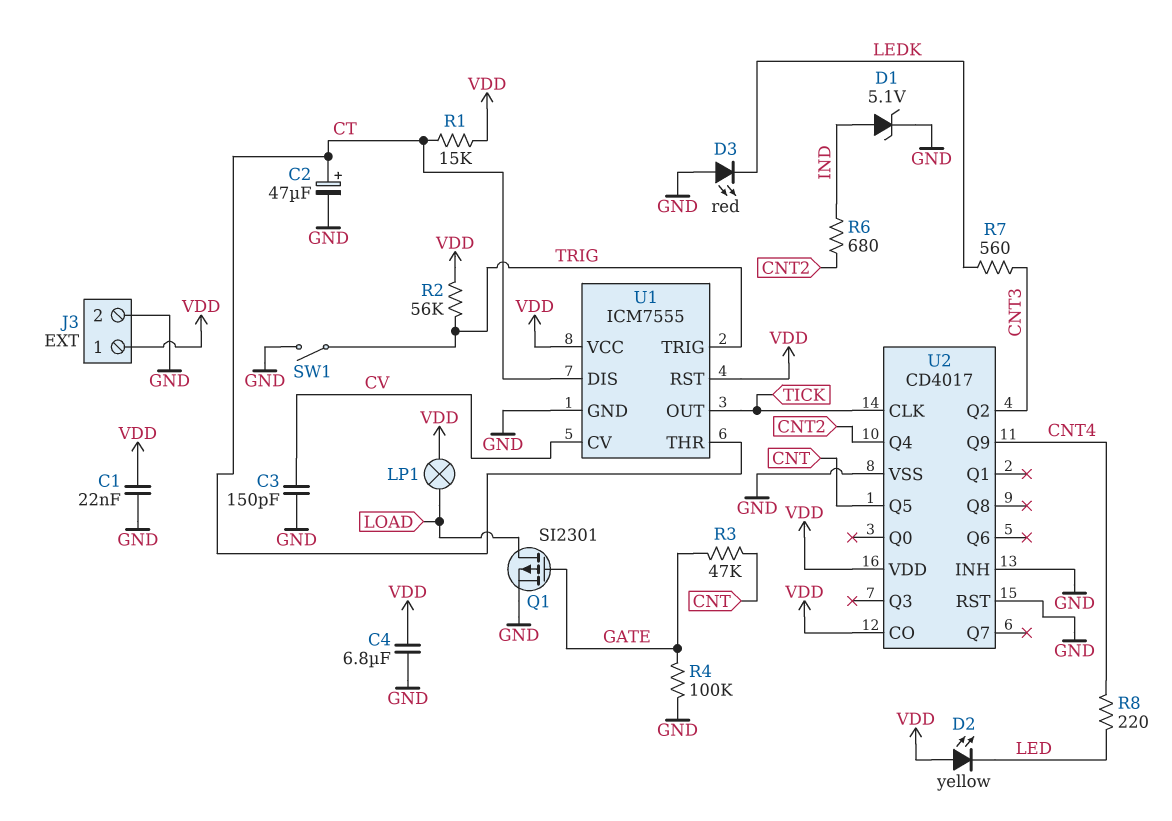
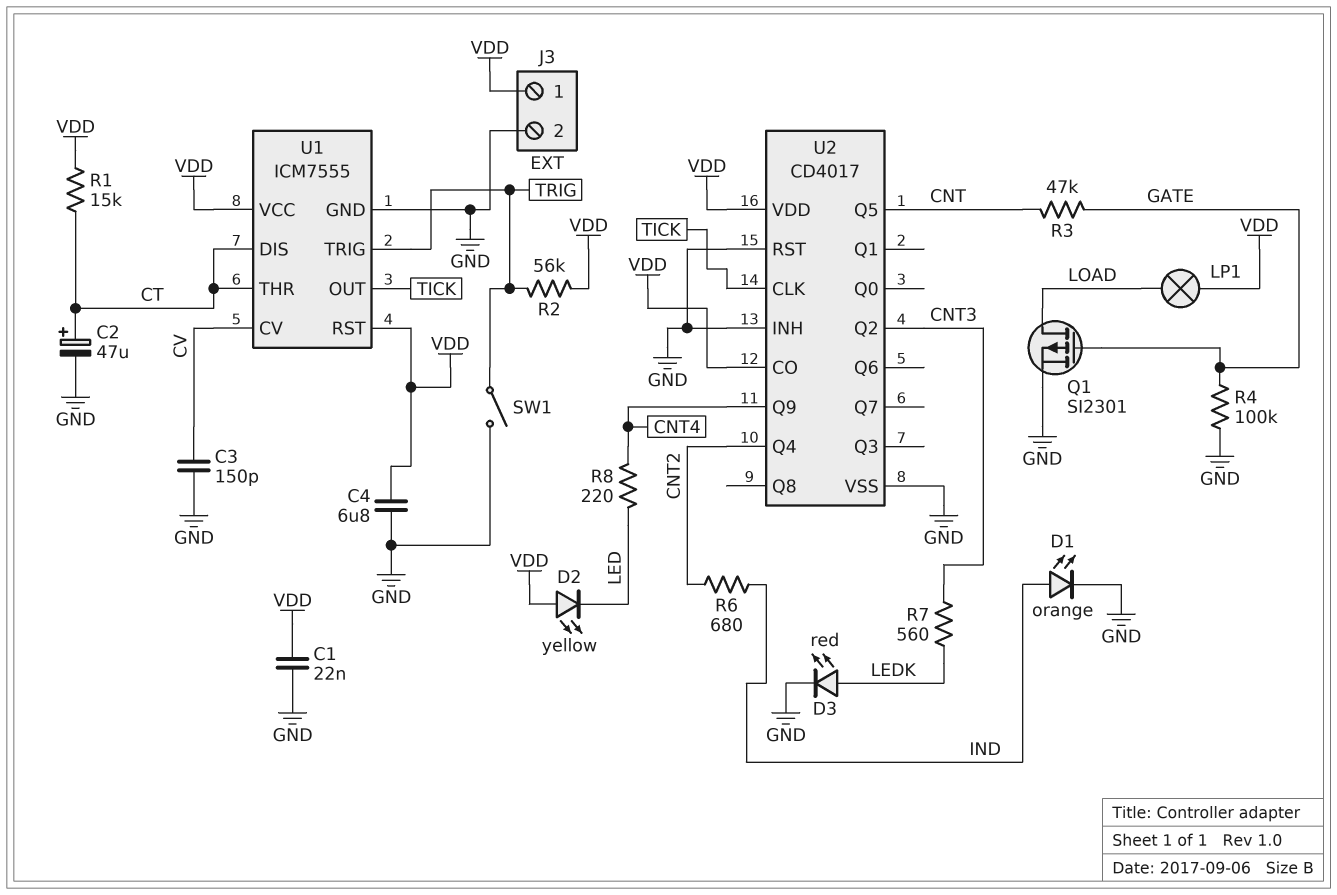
D1: zener 5.1V (A IND, K GND) -> LED orange (A IND, K GND)
D3: LED red (A GND, K LEDK) -> LED red (A LEDK, K GND)

